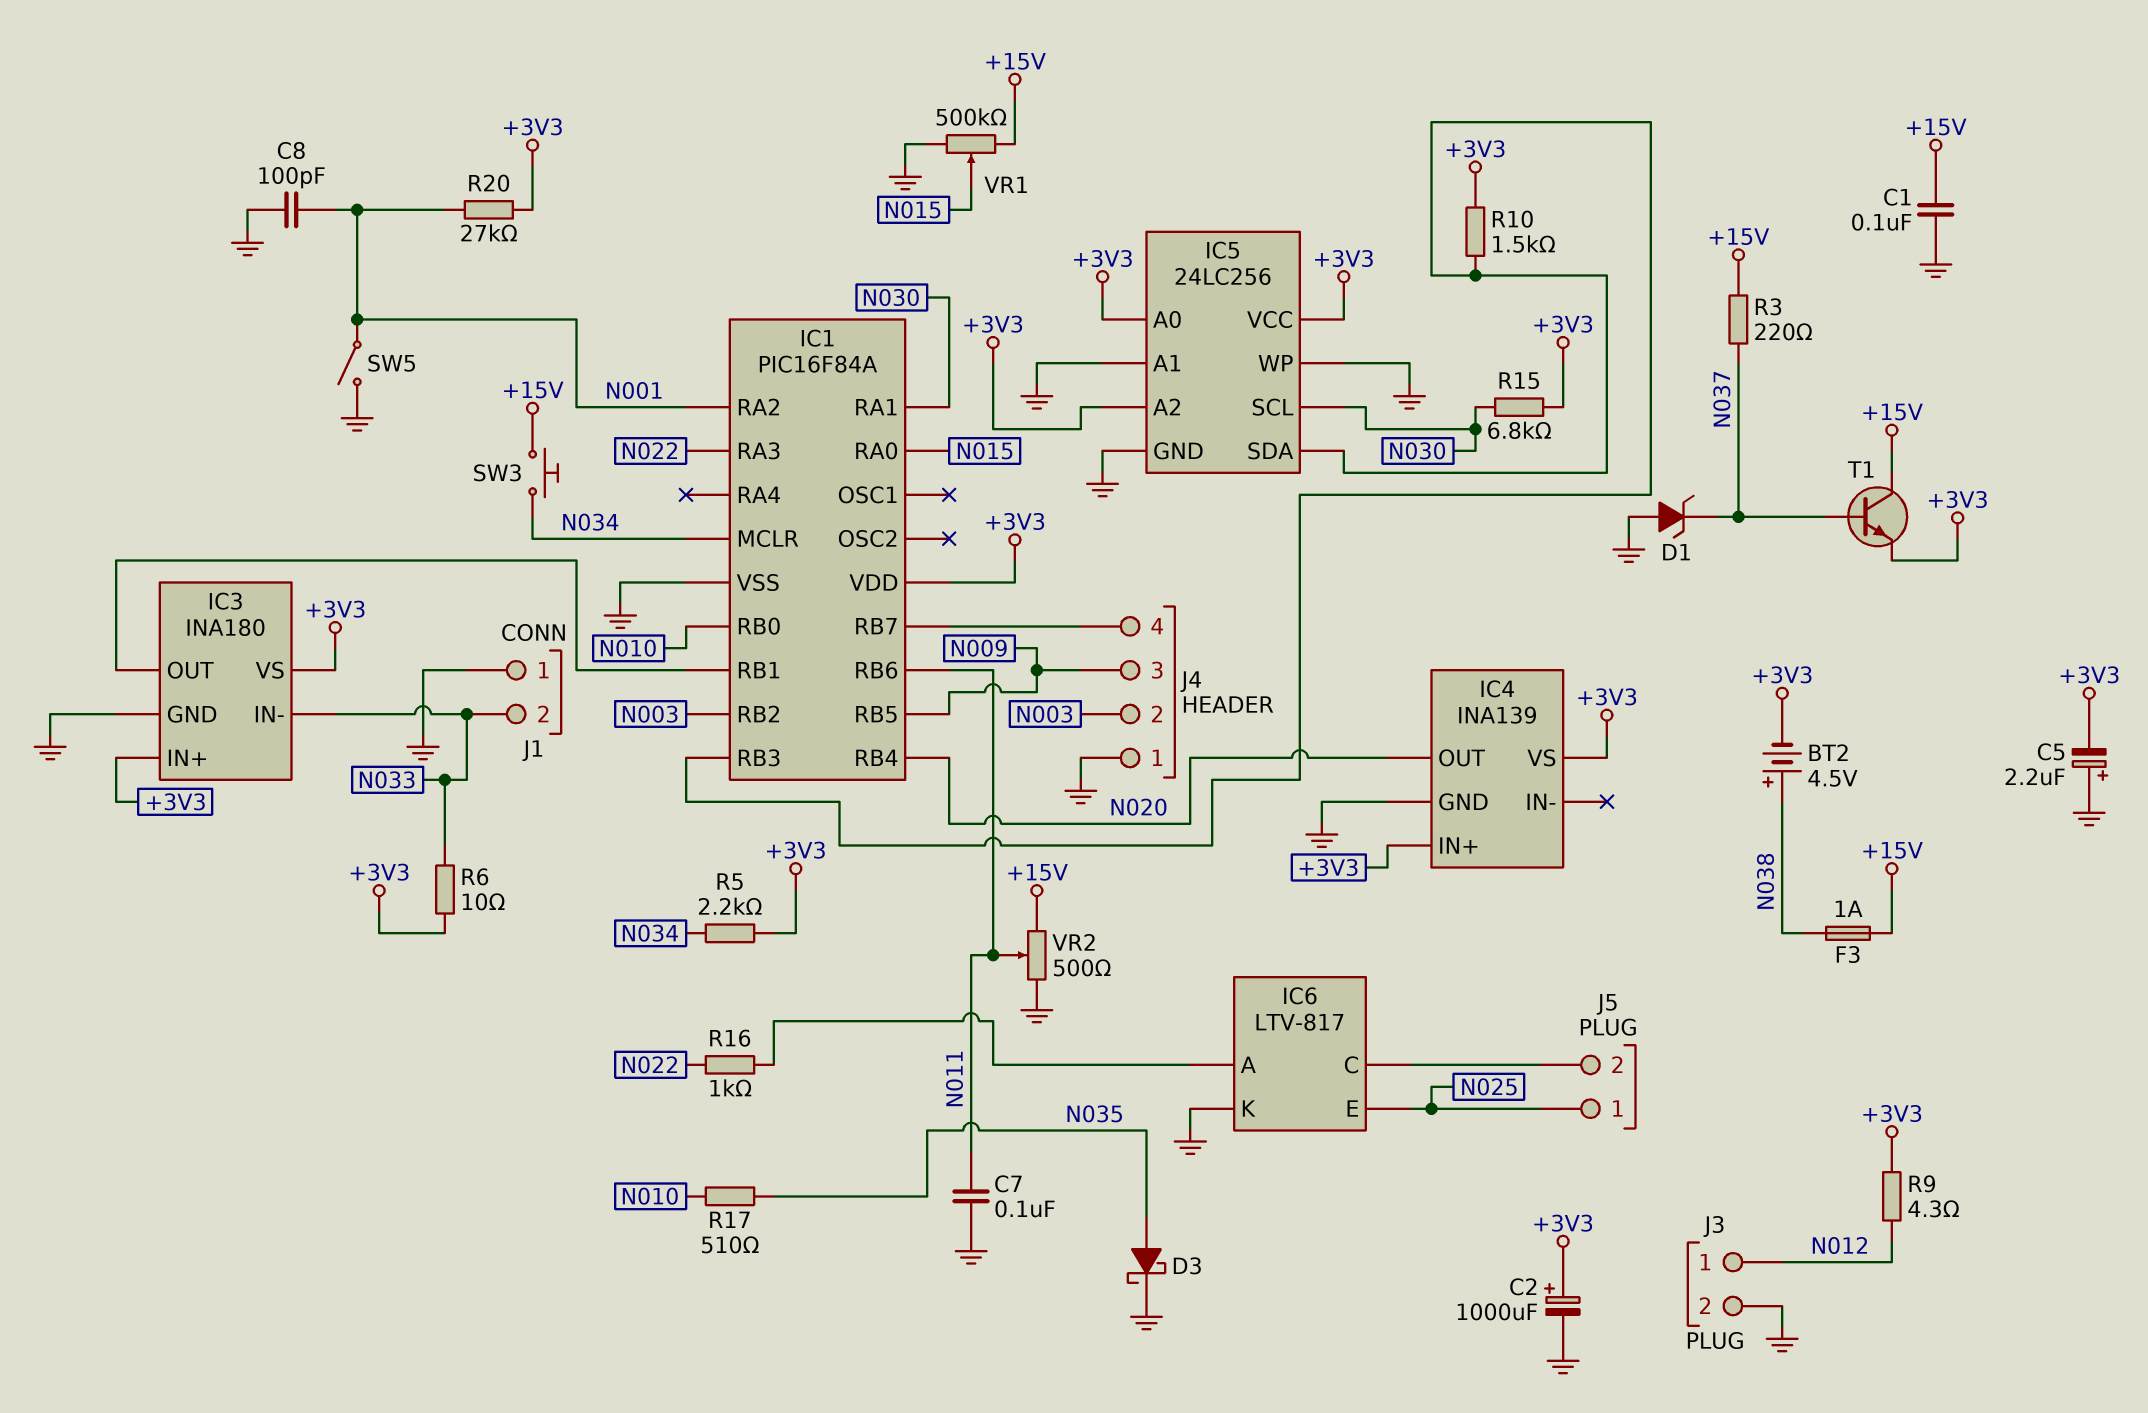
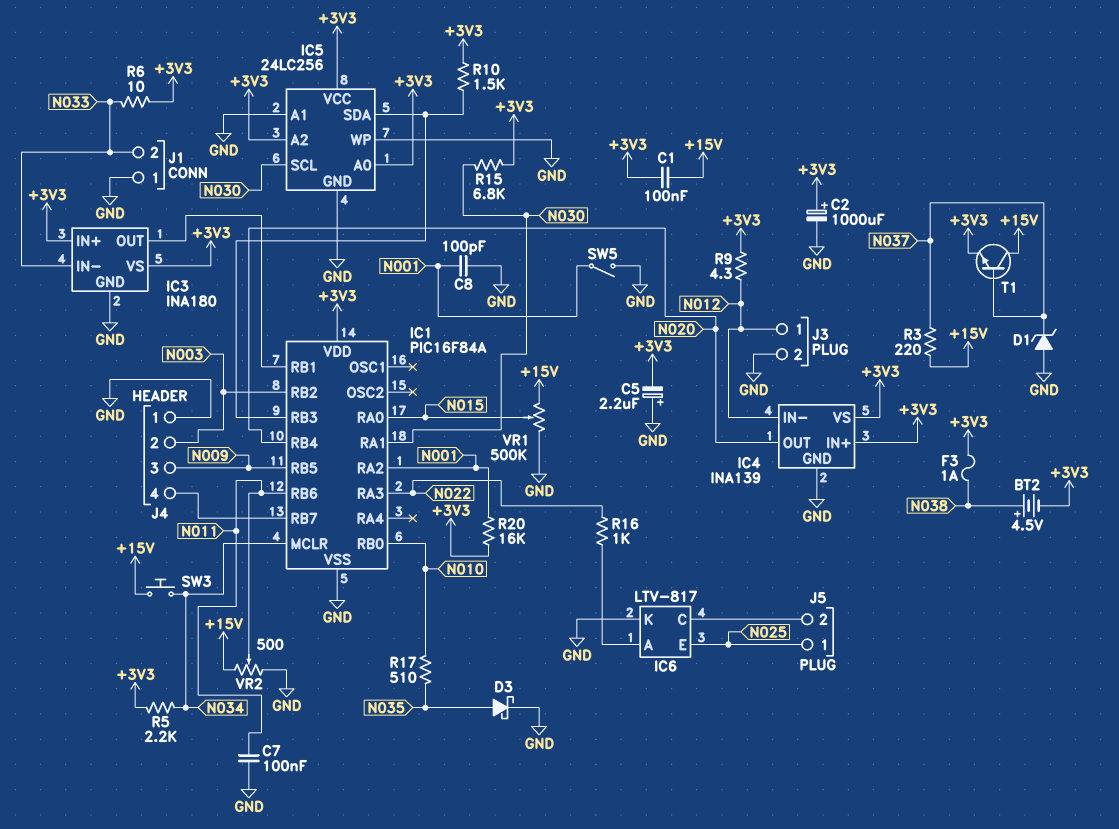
C1: 100nF (+15V, GND) -> 100nF (+3V3, +15V)
F3: 1A (+15V, N038) -> 1A (+3V3, N038)
IC4 pin IN-: none -> N012
R20: 27k (+3V3, N001) -> 16k (+3V3, N001)

